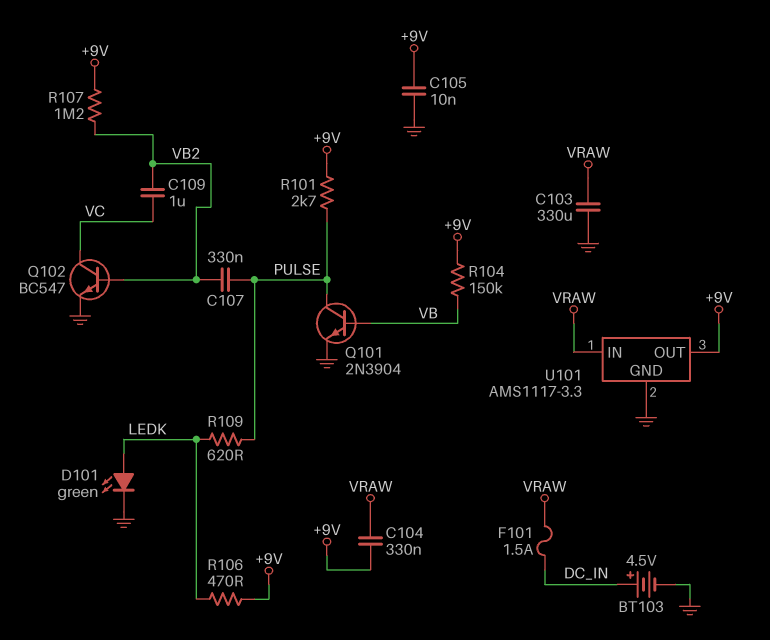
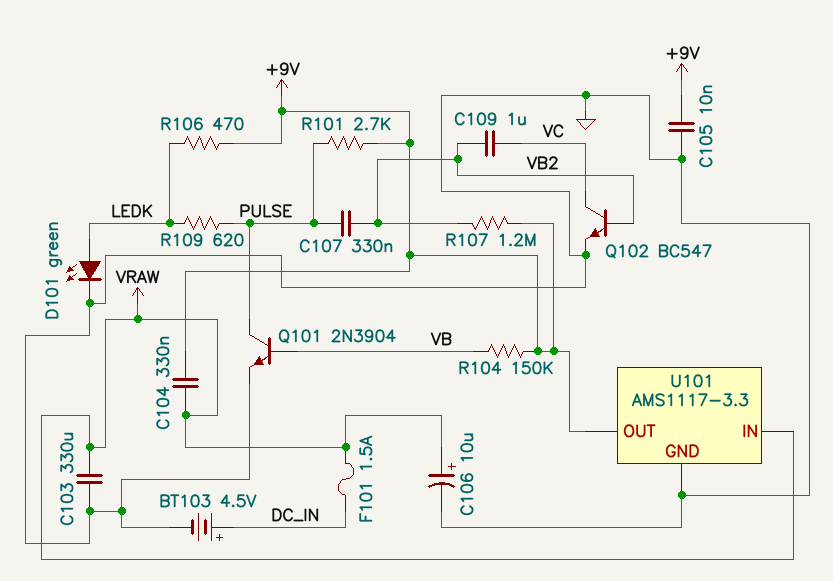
C106: none -> 10uF (plus VRAW, minus GND)

